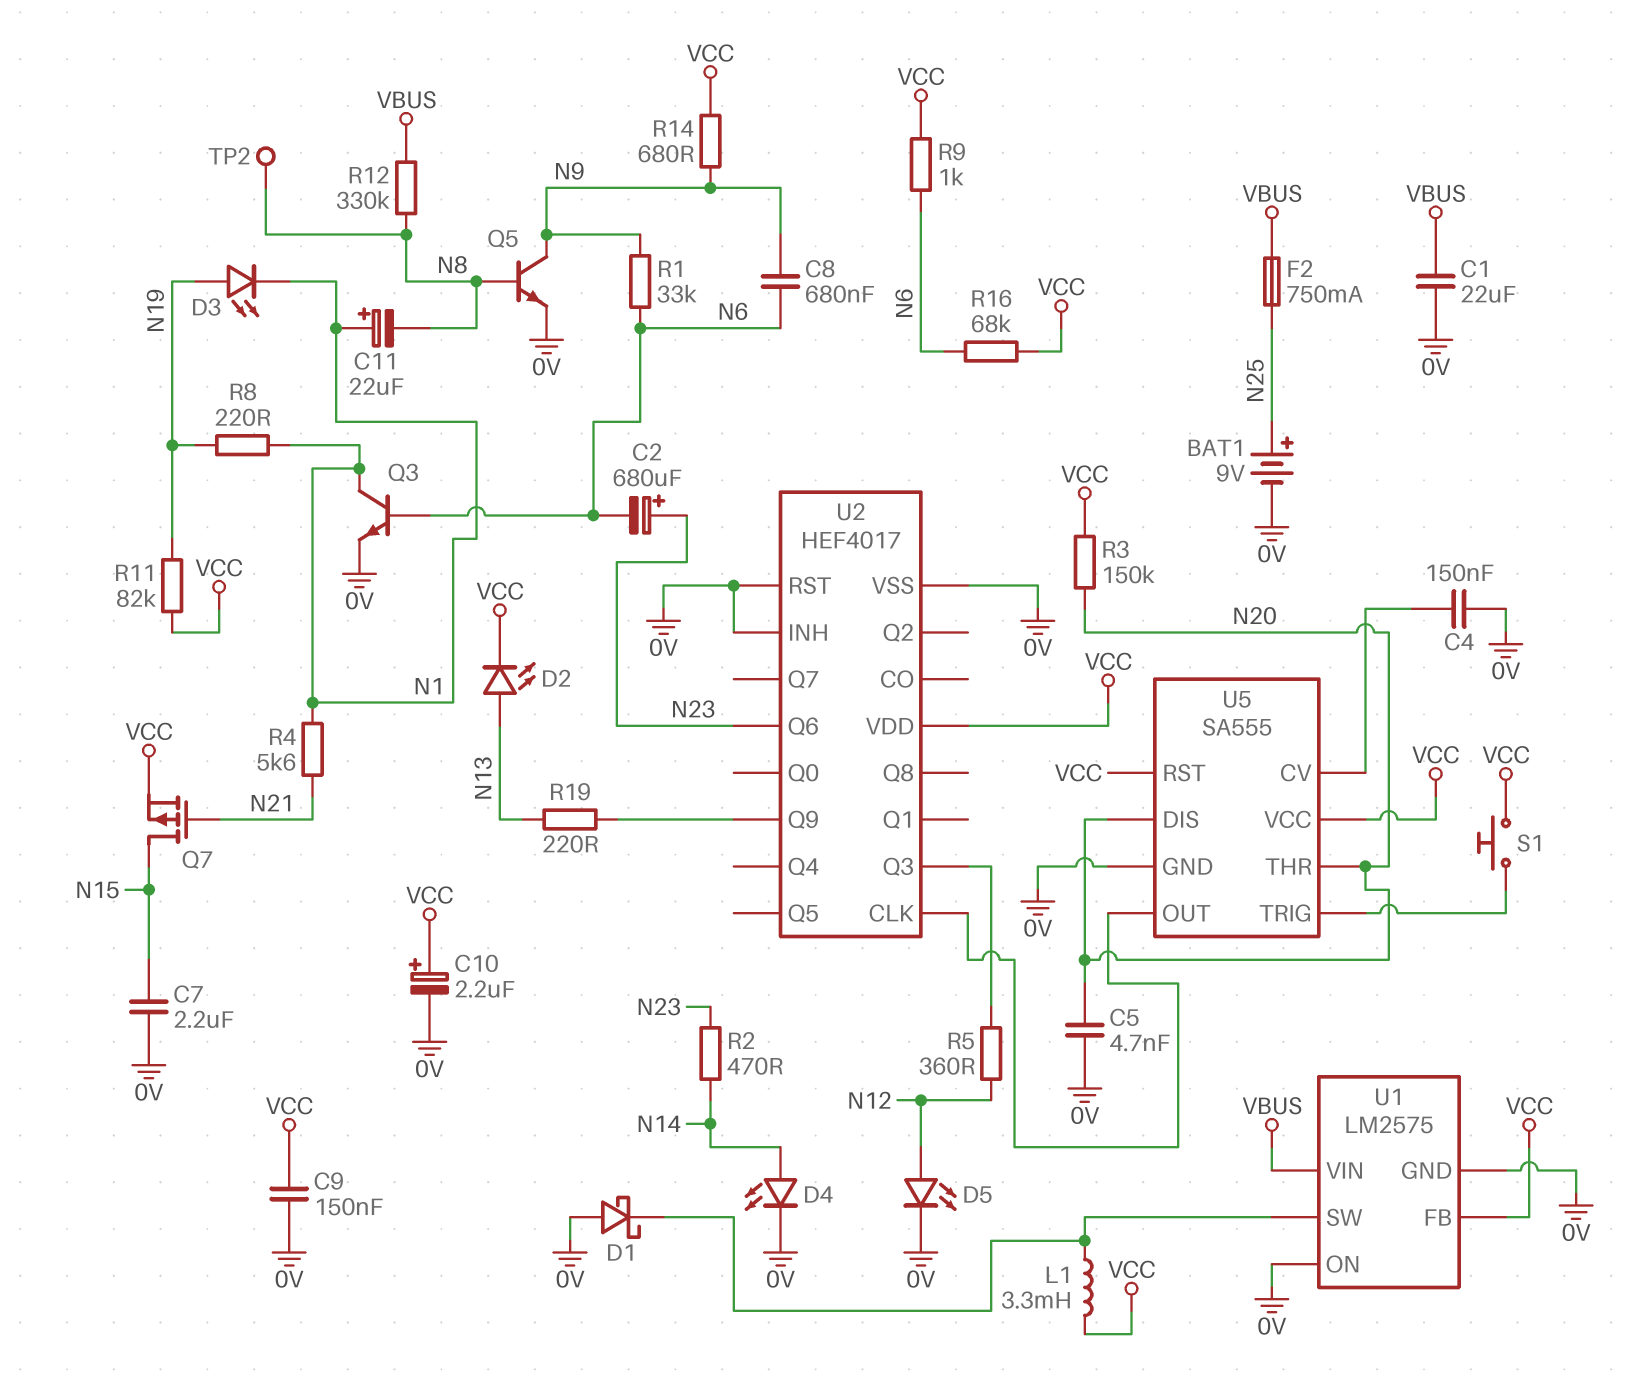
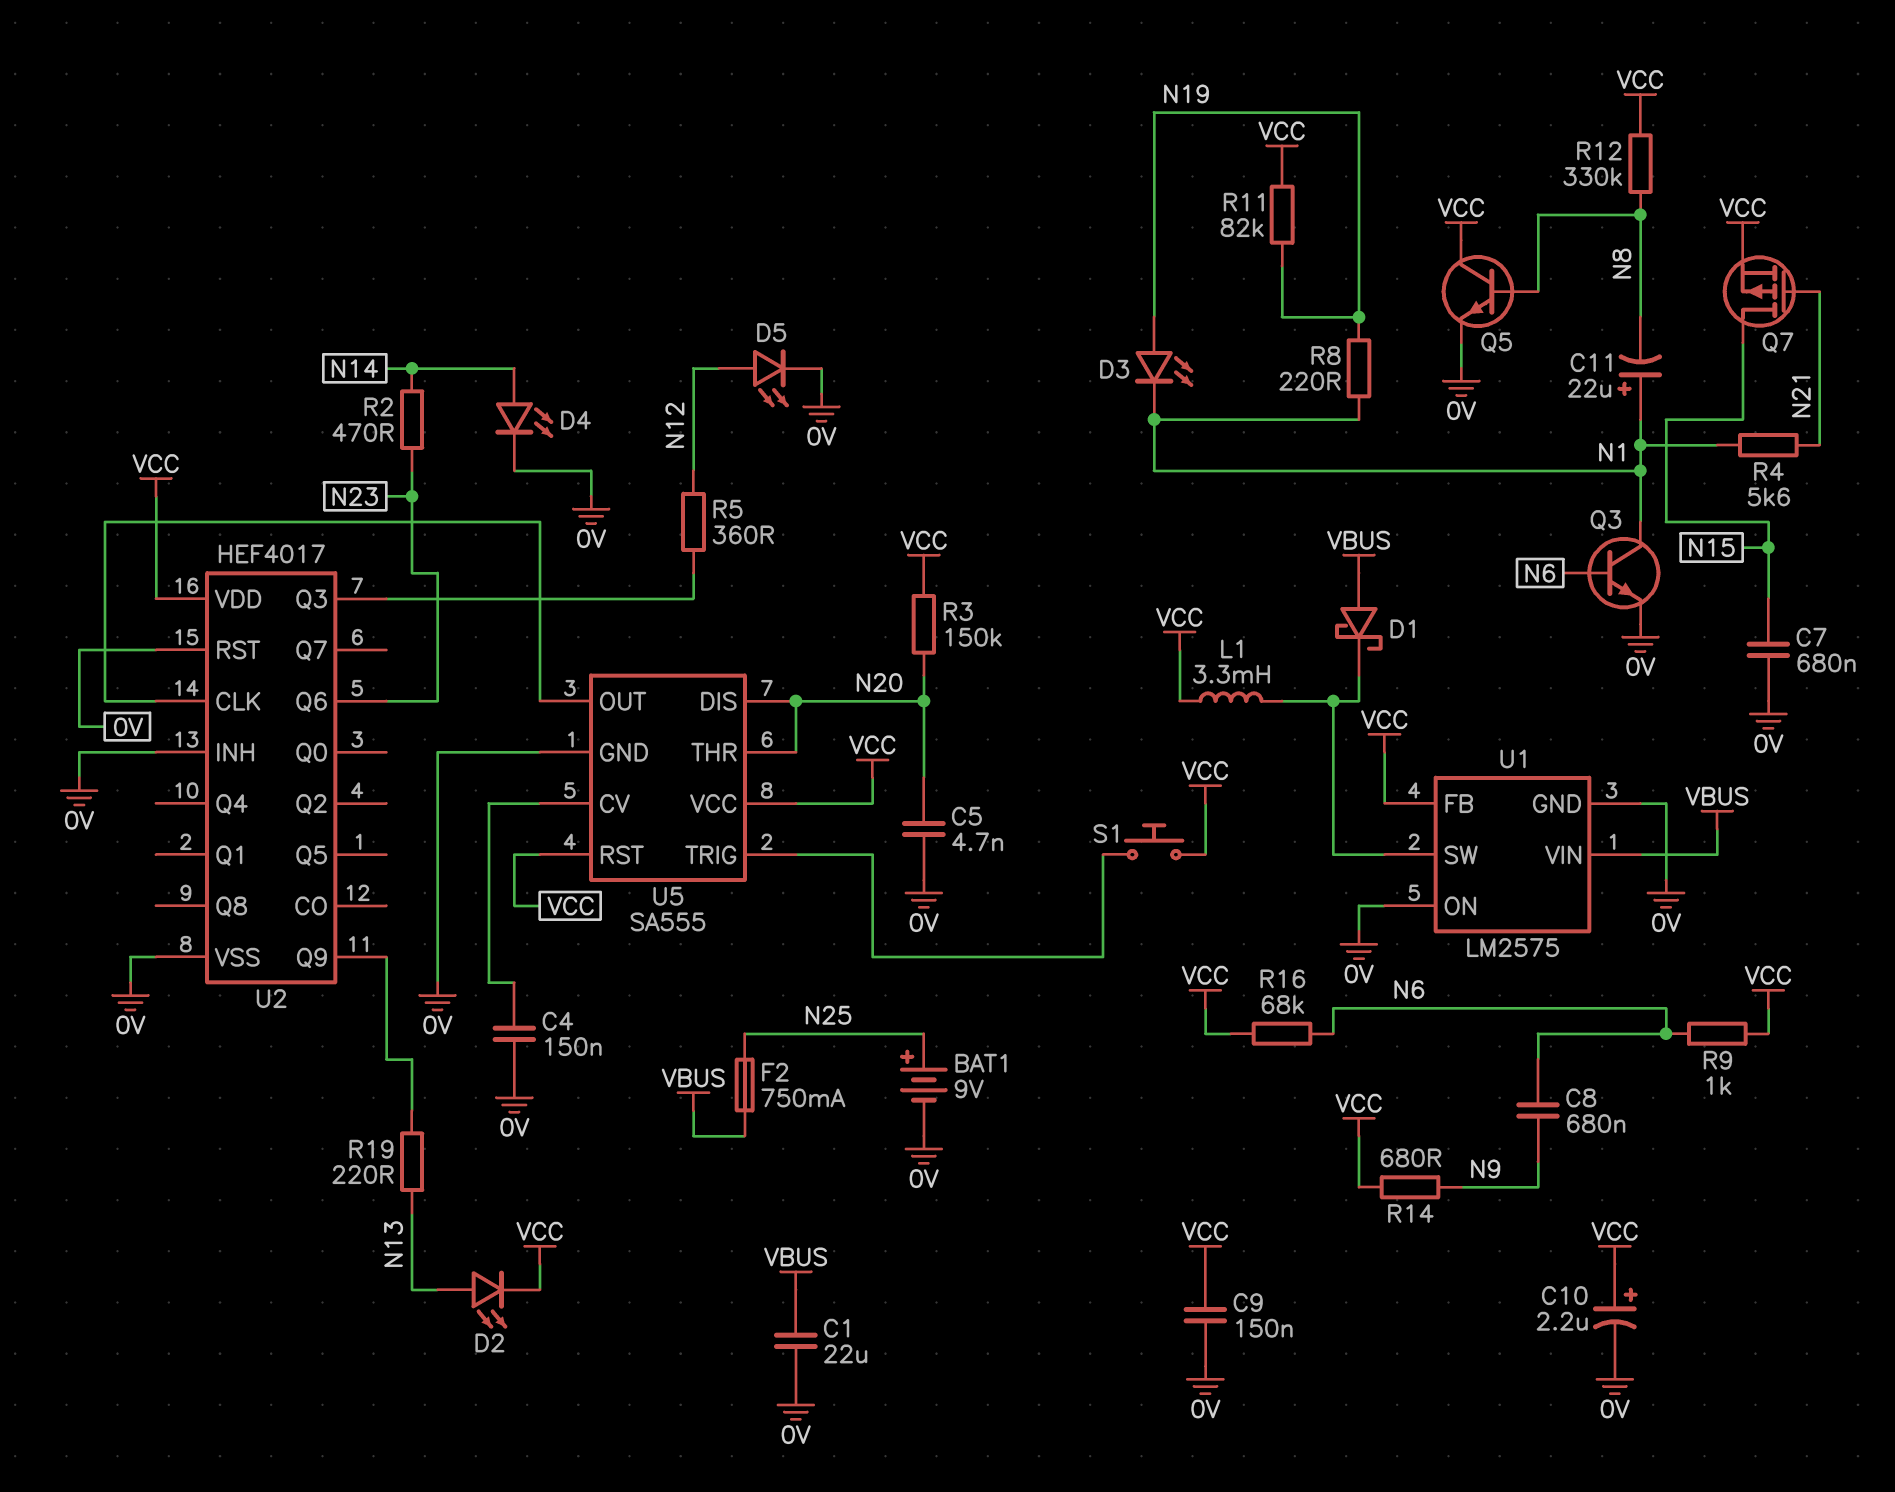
C2: 680uF (plus N23, minus N6) -> none
C7: 2.2uF (0V, N15) -> 680nF (0V, N15)
D1: schottky (A 0V, K U1/SW) -> schottky (A VBUS, K U1/SW)
Q5: NPN (B N8, C N9, E 0V) -> NPN (B N8, C VCC, E 0V)
R1: 33k (N6, N9) -> none
R12: 330k (N8, VBUS) -> 330k (N8, VCC)
TP2: test point (N8) -> none

